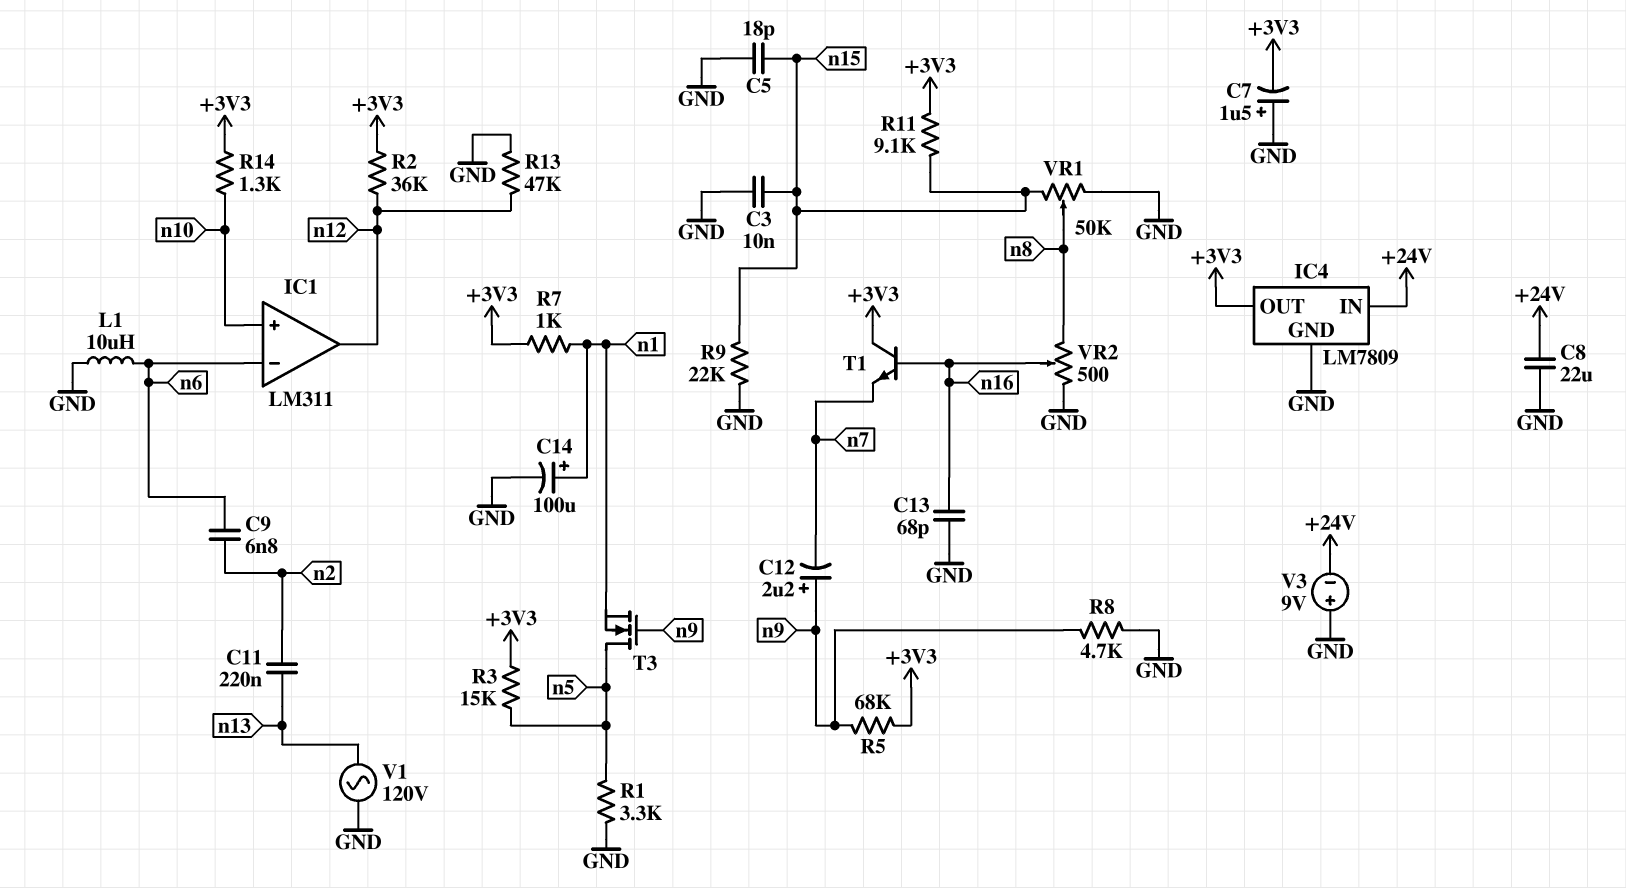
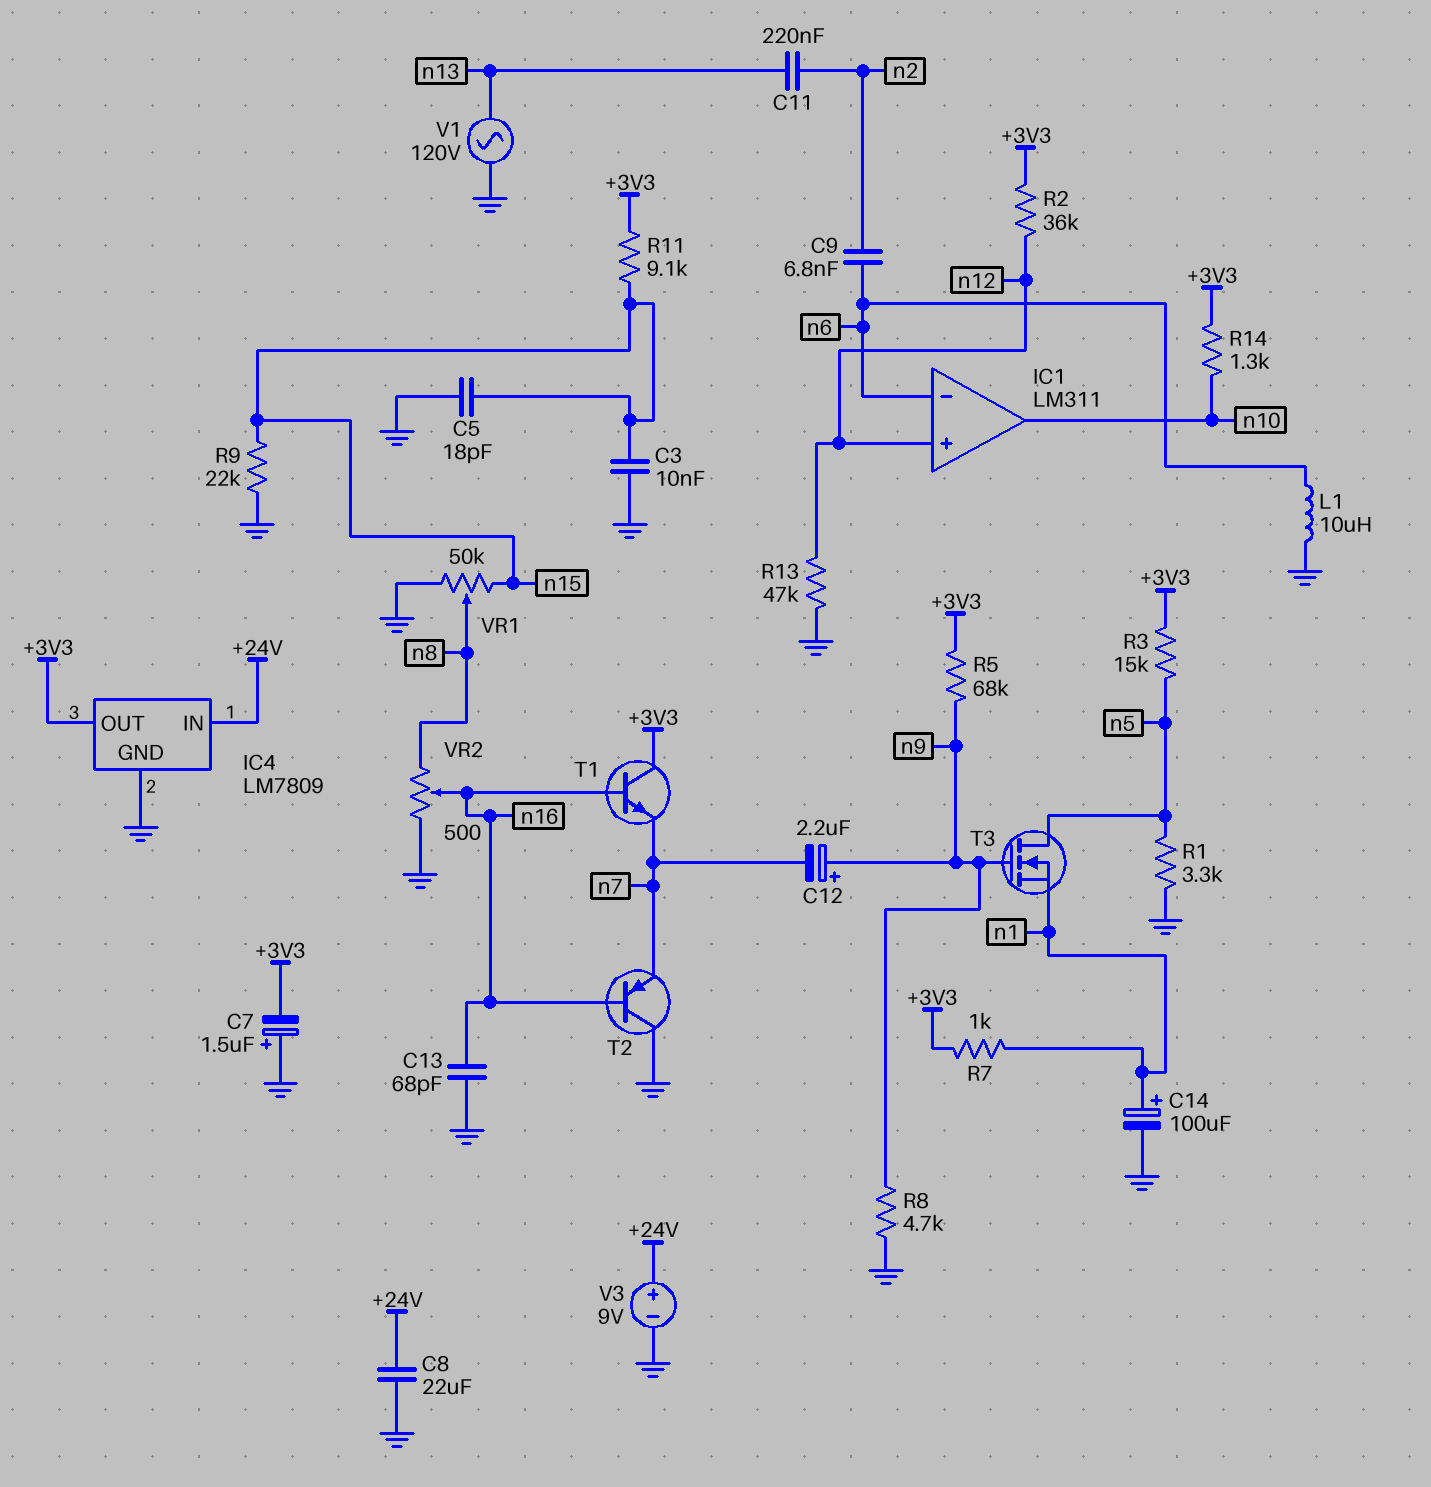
IC1 pin in+: n10 -> n12
IC1 pin out: n12 -> n10
T2: none -> PNP (B n16, C GND, E n7)
V3: 9V (plus GND, minus +24V) -> 9V (plus +24V, minus GND)

